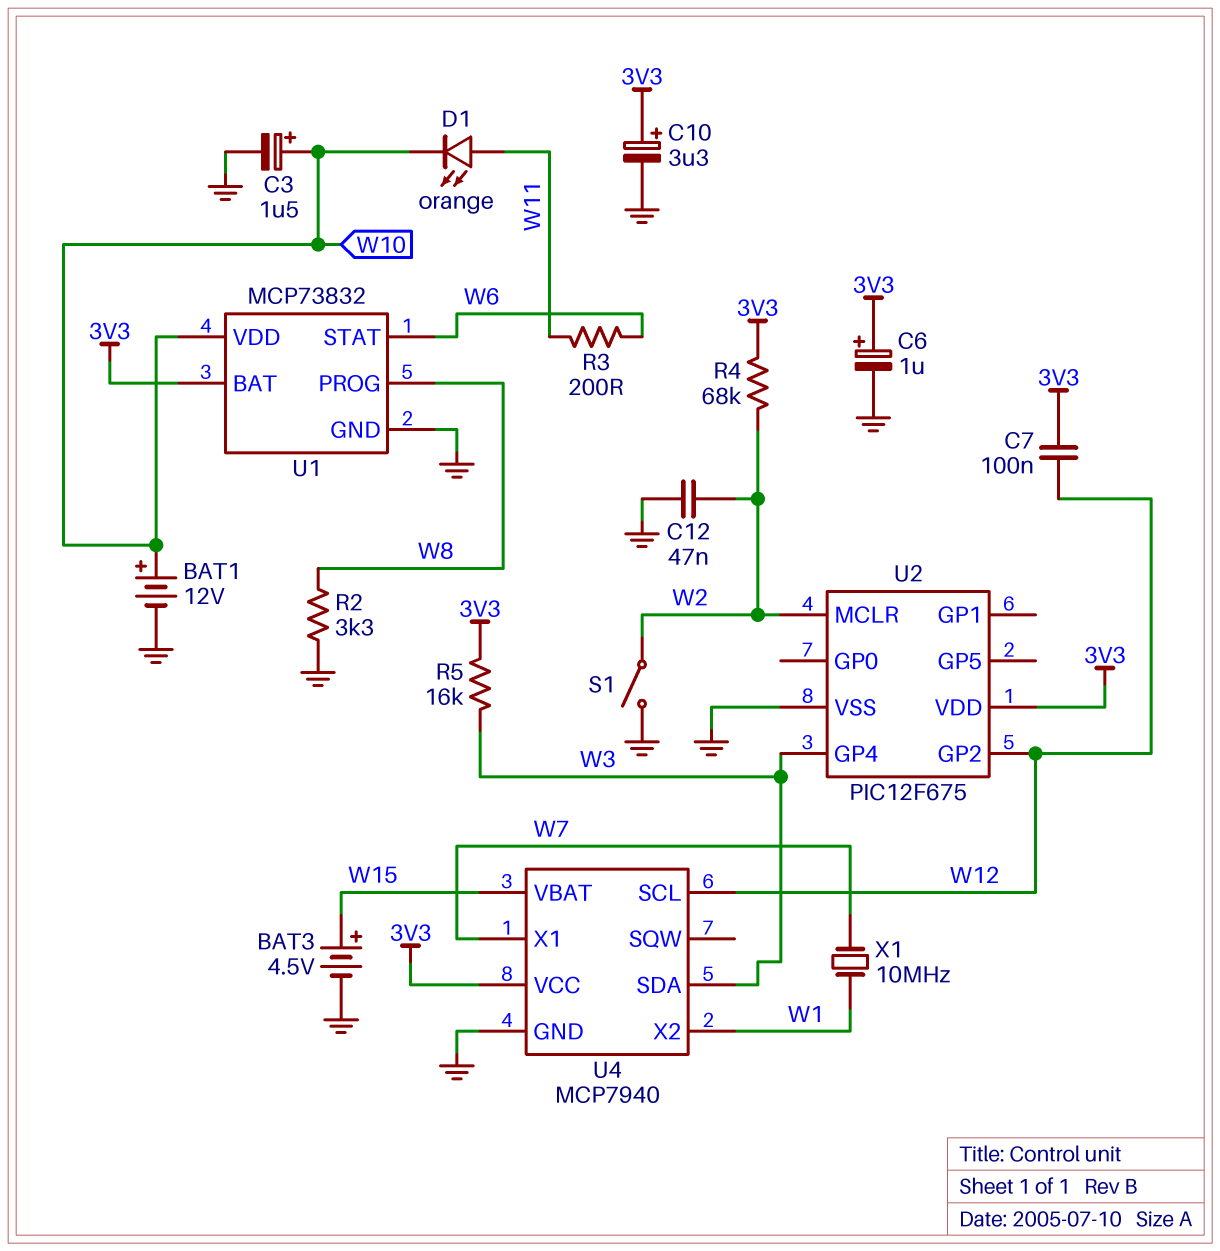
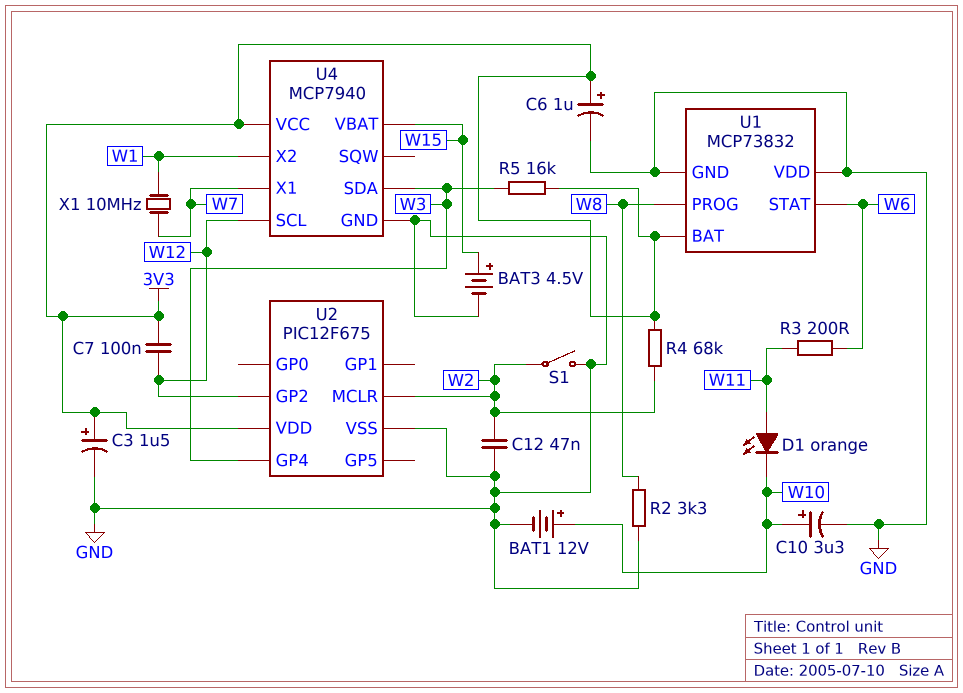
C3: 1.5uF (plus W10, minus GND) -> 1.5uF (plus 3V3, minus GND)
C10: 3.3uF (plus 3V3, minus GND) -> 3.3uF (plus W10, minus GND)
U1 pin VDD: W10 -> GND

